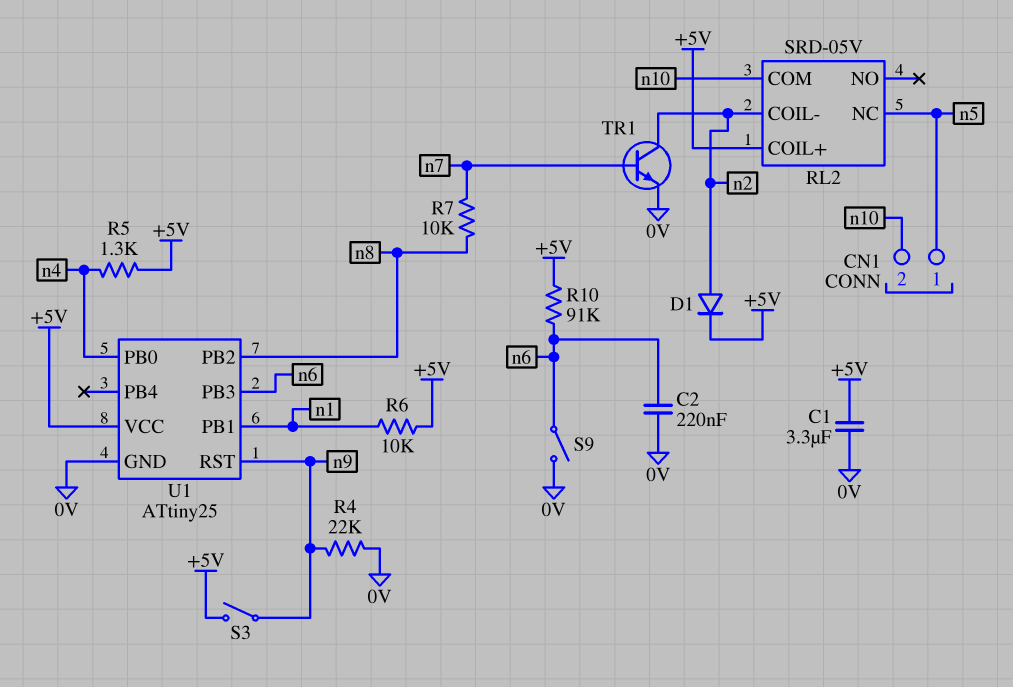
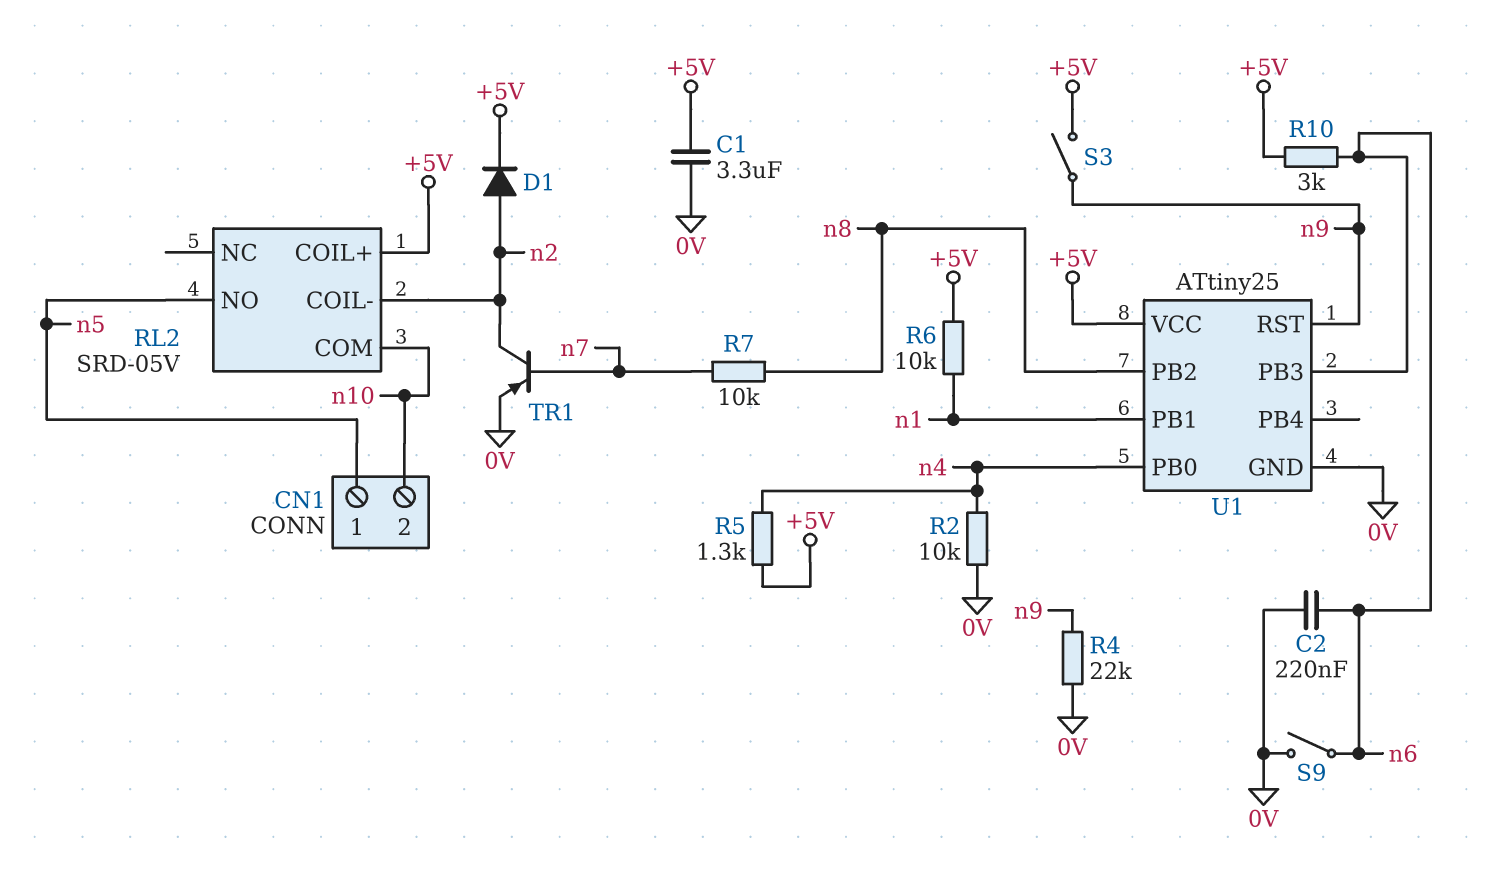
R2: none -> 10k (0V, n4)
R10: 91k (+5V, n6) -> 3k (+5V, n6)
RL2 pin NC: n5 -> none
RL2 pin NO: none -> n5
TR1: NPN (B n7, C n2, E 0V) -> PNP (B n7, C n2, E 0V)

